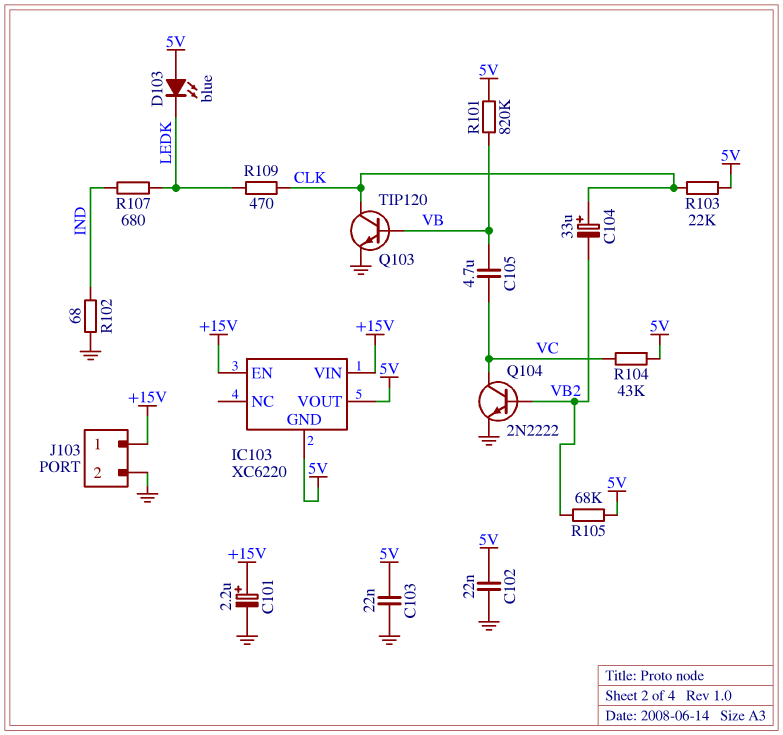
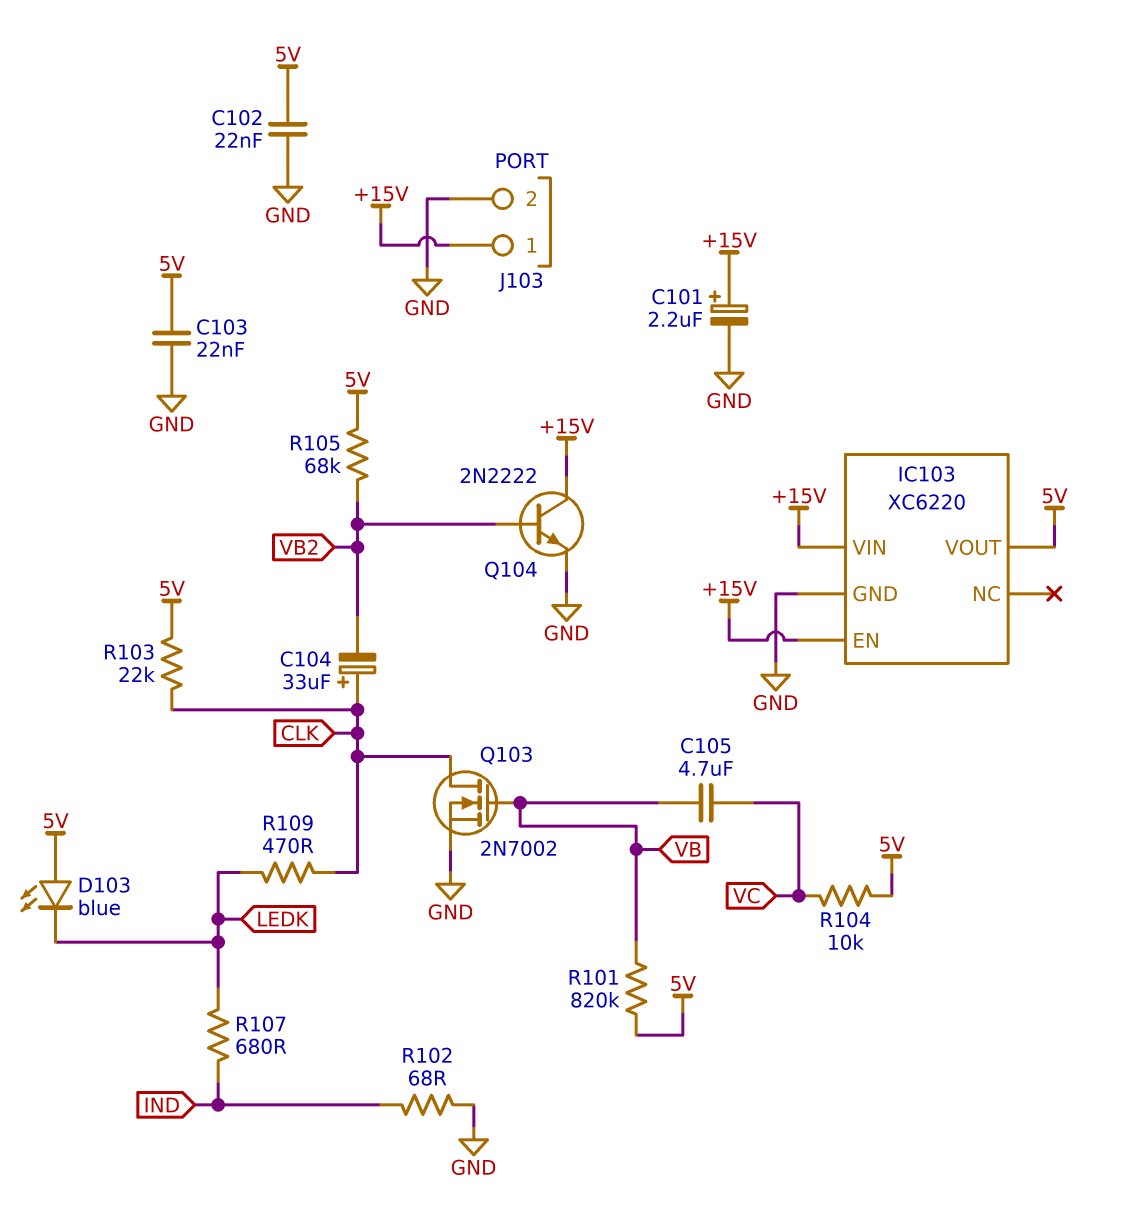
IC103 pin GND: 5V -> GND
Q103: NPN TIP120 (B VB, C CLK, E GND) -> NMOS 2N7002 (G VB, D CLK, S GND)
Q104: NPN 2N2222 (B VB2, C VC, E GND) -> NPN 2N2222 (B VB2, C +15V, E GND)
R104: 43k (5V, VC) -> 10k (5V, VC)

